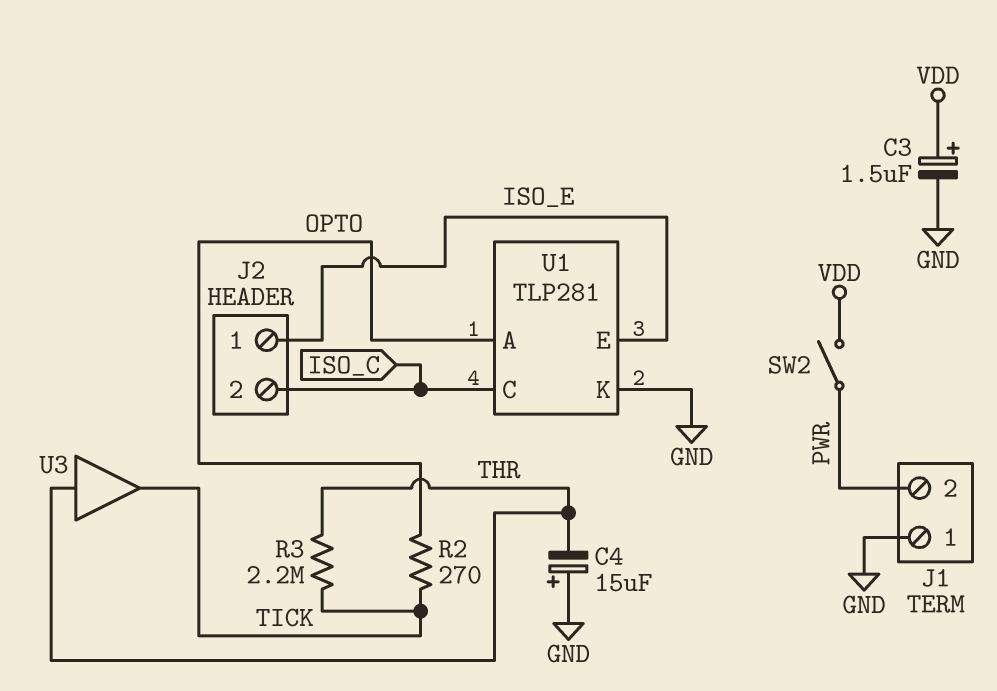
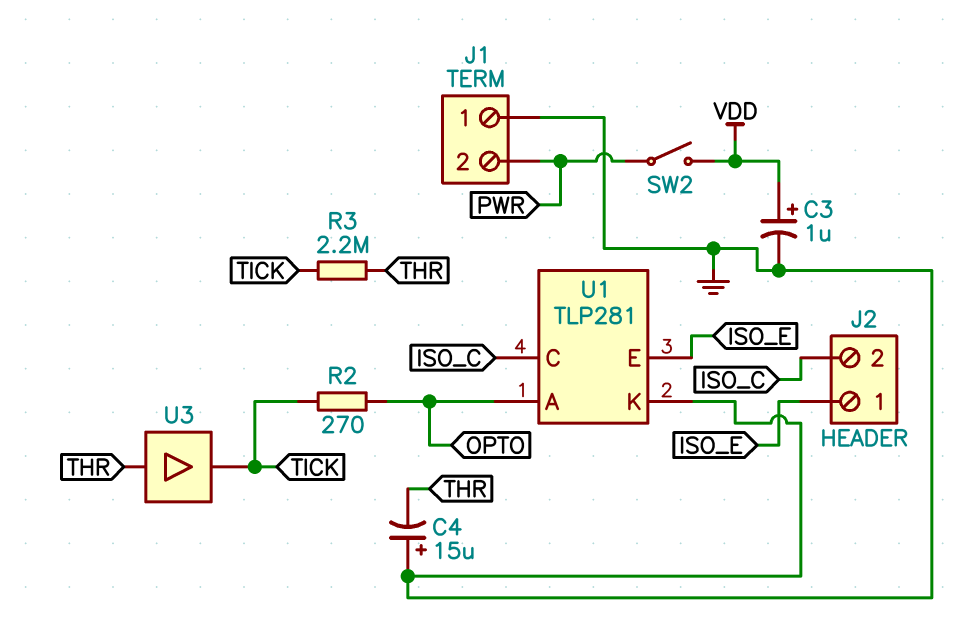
C3: 1.5uF (plus VDD, minus GND) -> 1uF (plus VDD, minus GND)

